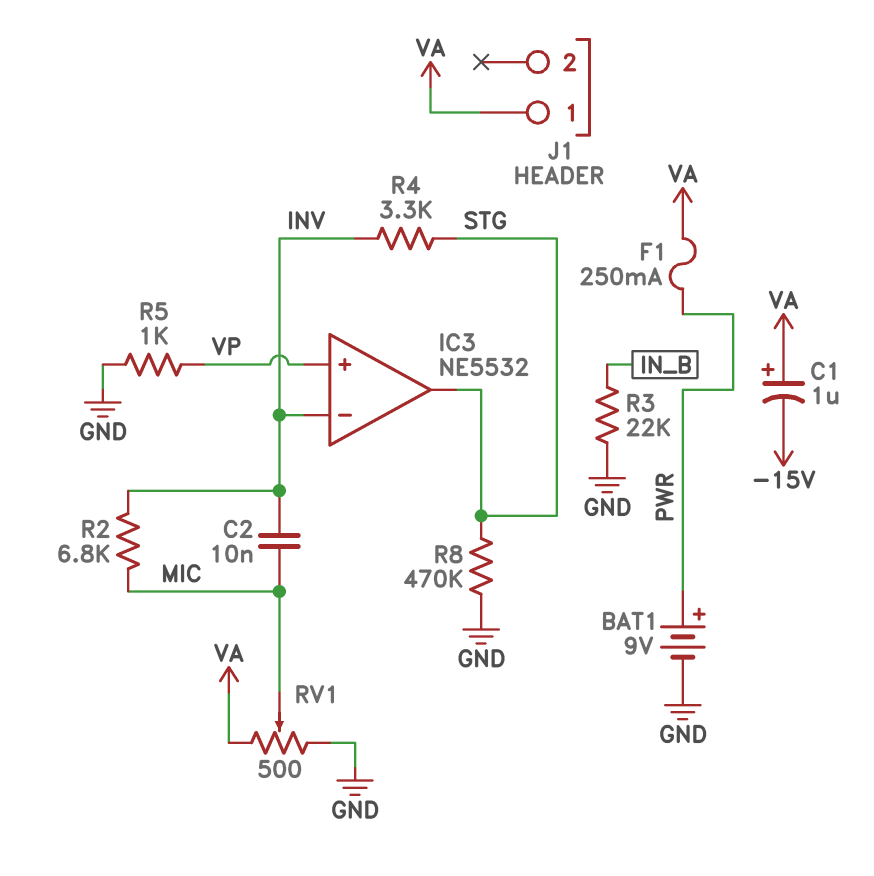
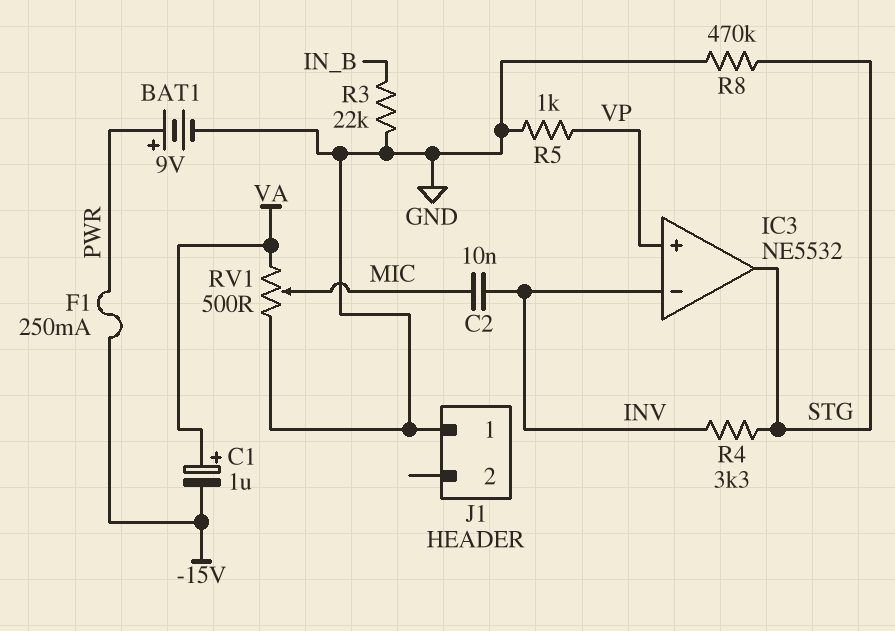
F1: 250mA (PWR, VA) -> 250mA (-15V, PWR)
J1 pin 1: VA -> GND
R2: 6.8k (INV, MIC) -> none

